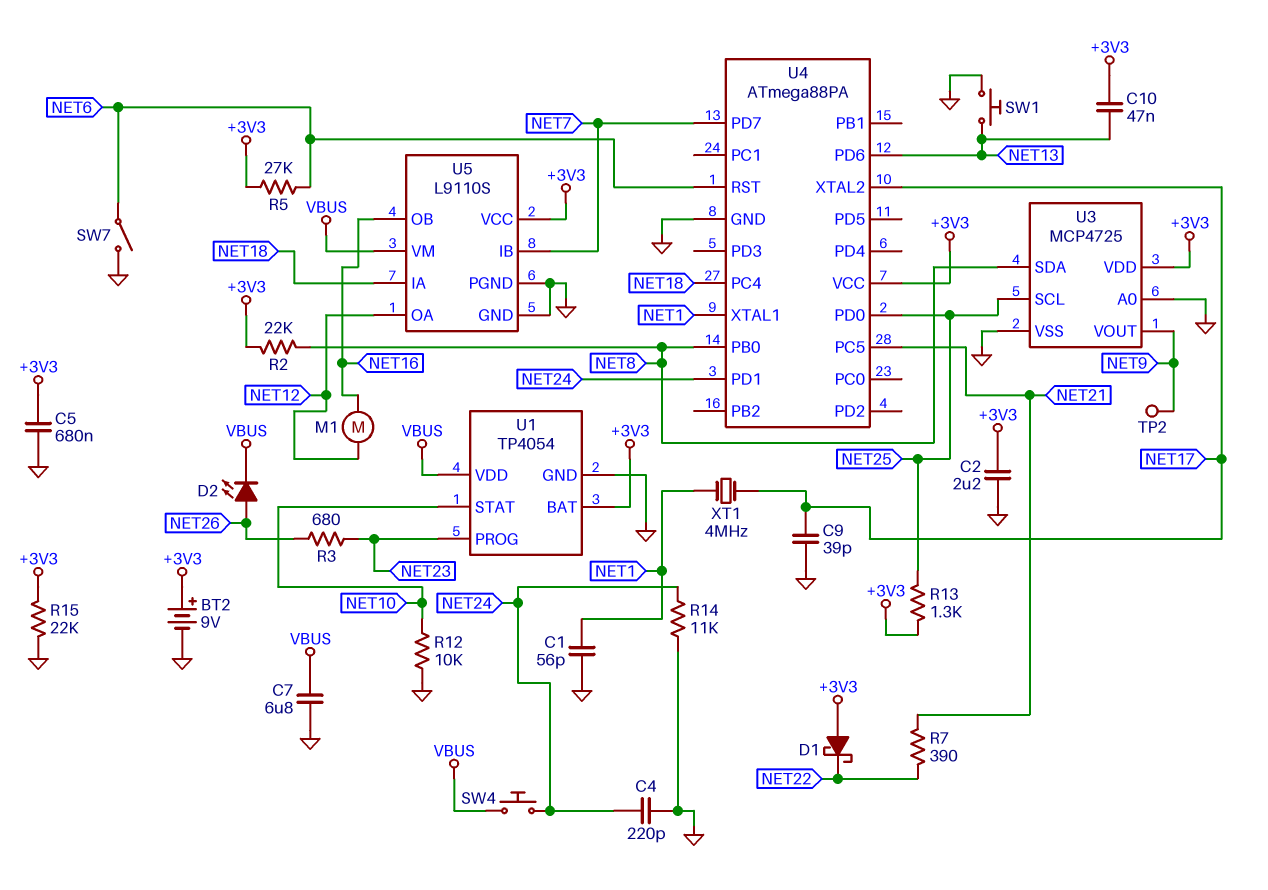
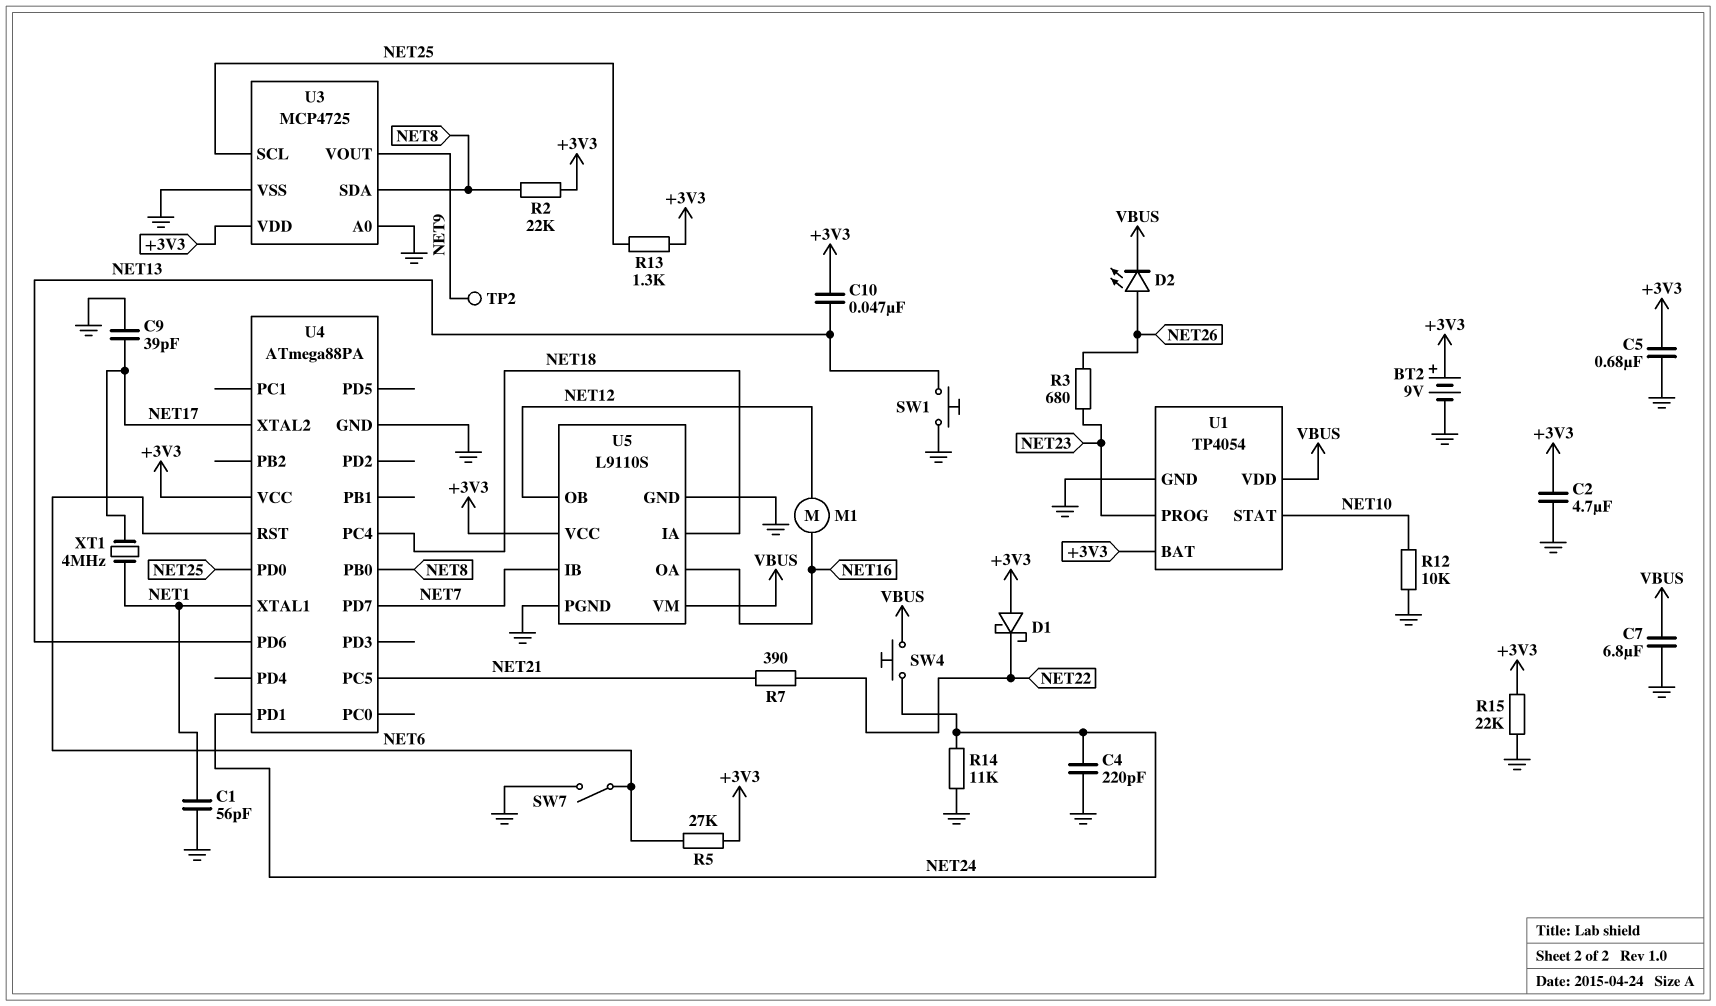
C2: 2.2uF (+3V3, GND) -> 4.7uF (+3V3, GND)
U5 pin OA: NET12 -> NET16
U5 pin OB: NET16 -> NET12

